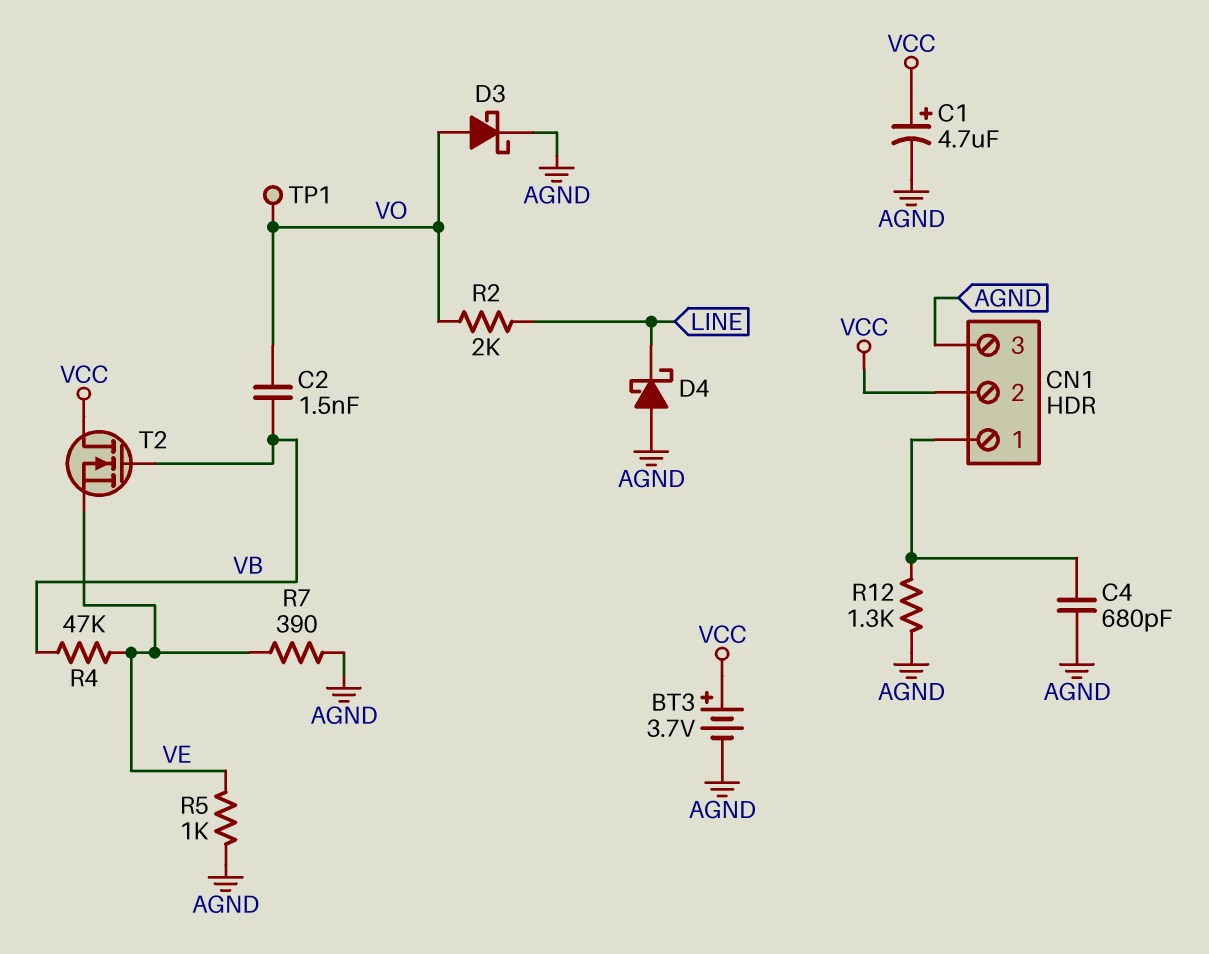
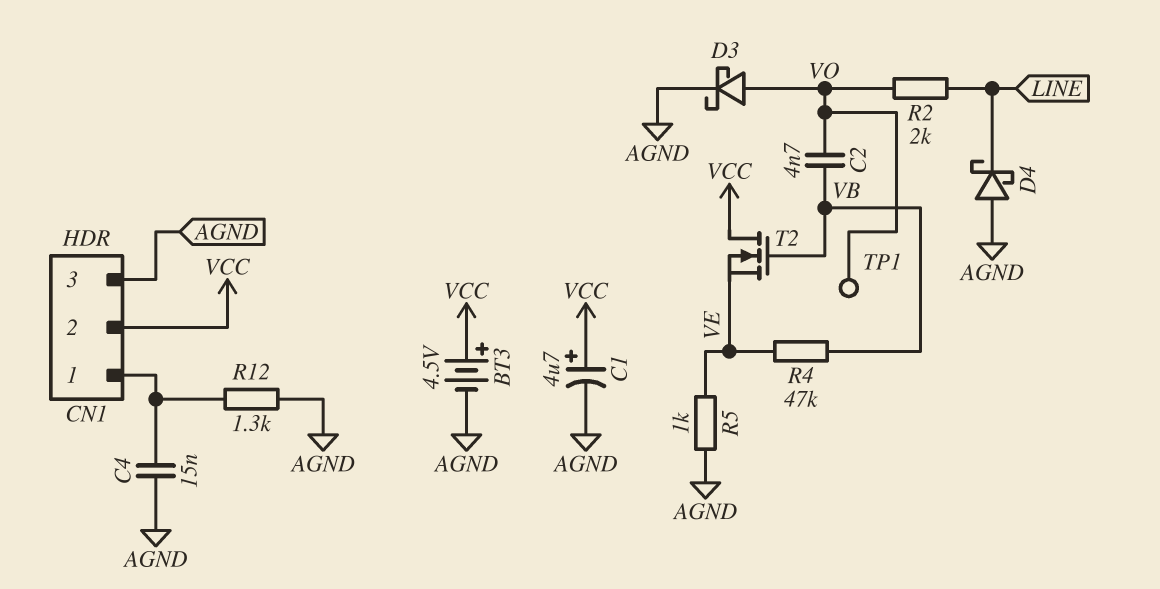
BT3: 3.7V (plus VCC, minus AGND) -> 4.5V (plus VCC, minus AGND)
C2: 1.5nF (VB, VO) -> 4.7nF (VB, VO)
C4: 680pF (AGND, CN1/1) -> 15nF (AGND, CN1/1)
R7: 390 (AGND, VE) -> none

